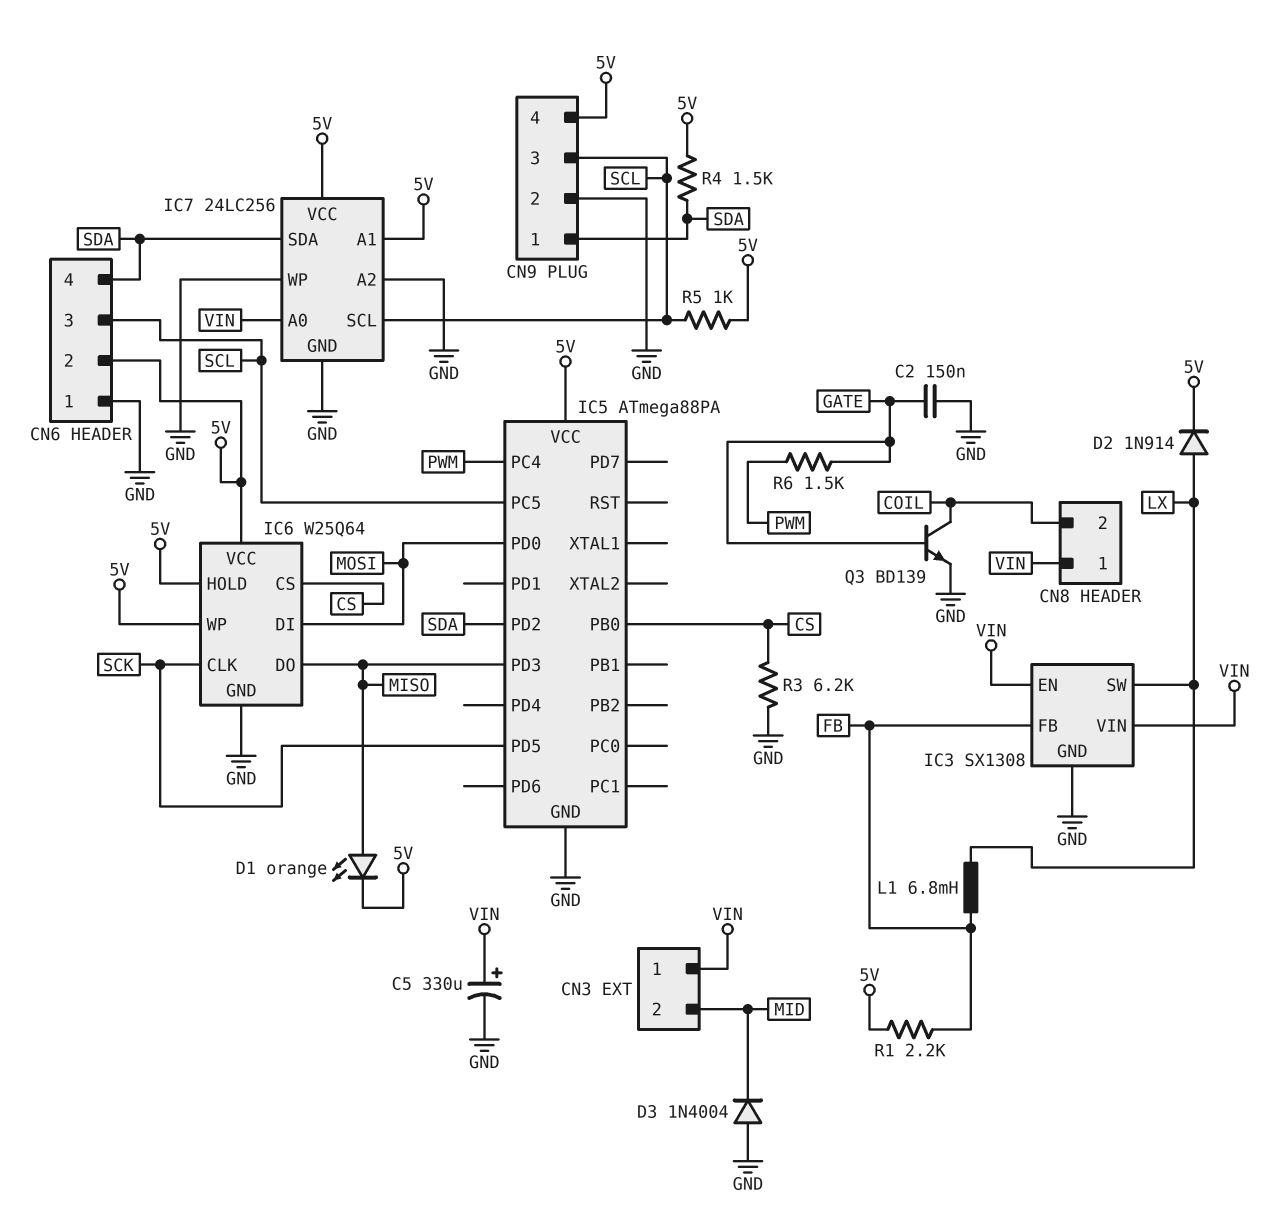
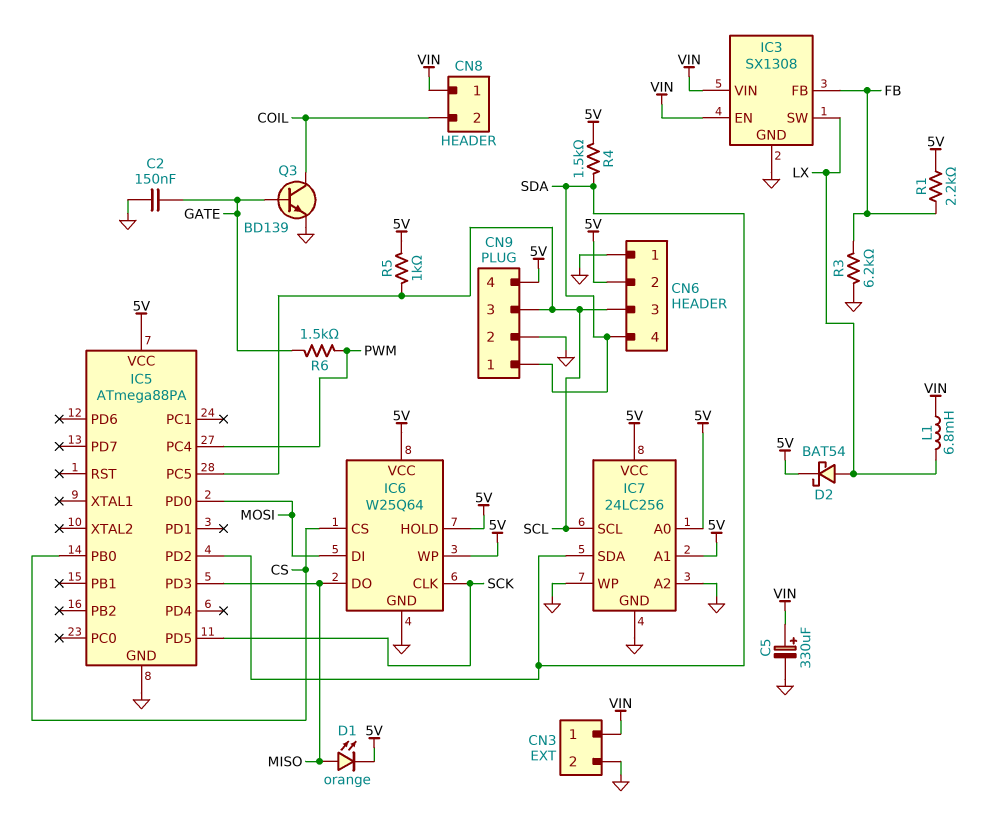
CN3 pin 2: MID -> GND
D2: diode 1N914 (A LX, K 5V) -> schottky BAT54 (A LX, K 5V)
D3: diode 1N4004 (A GND, K MID) -> none
IC7 pin A0: VIN -> 5V
L1: 6.8mH (FB, LX) -> 6.8mH (LX, VIN)
R3: 6.2k (CS, GND) -> 6.2k (FB, GND)

